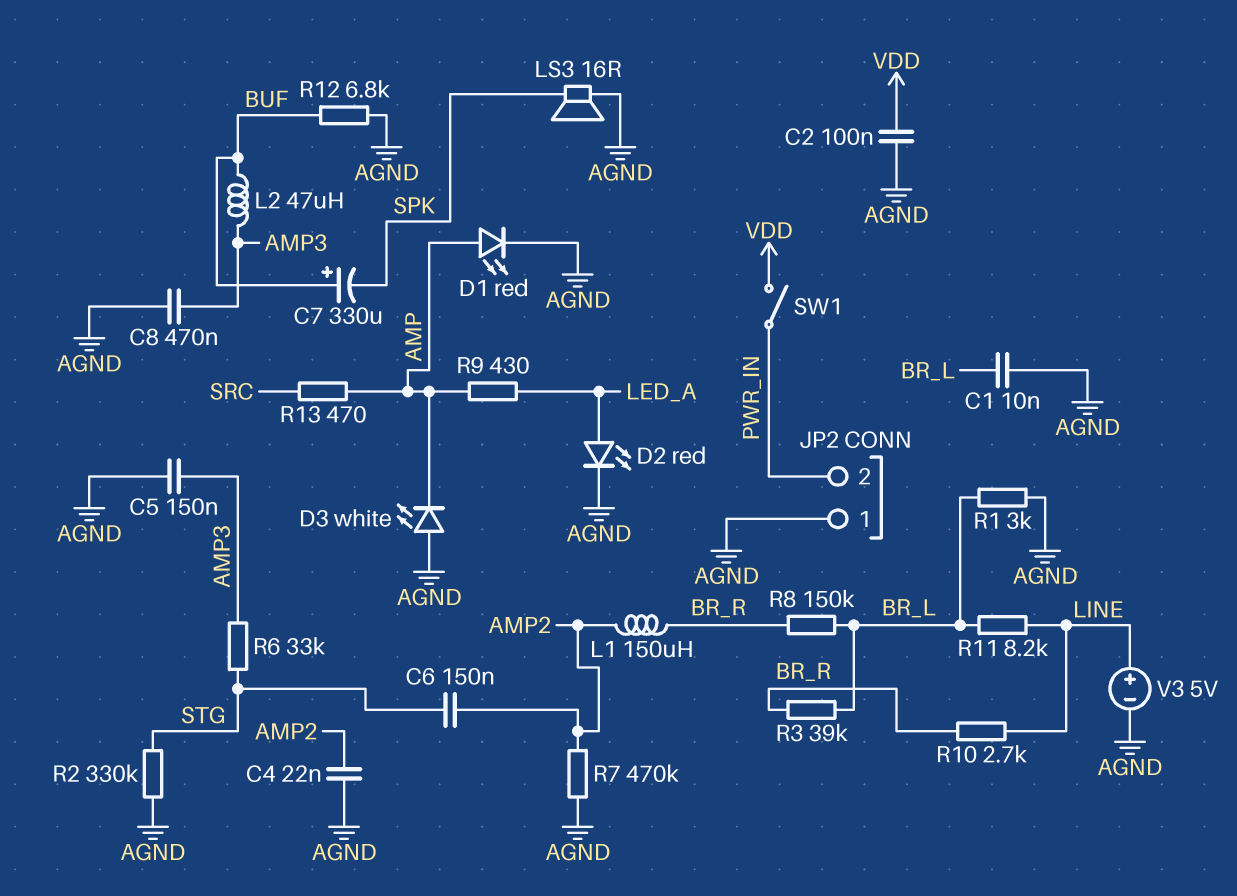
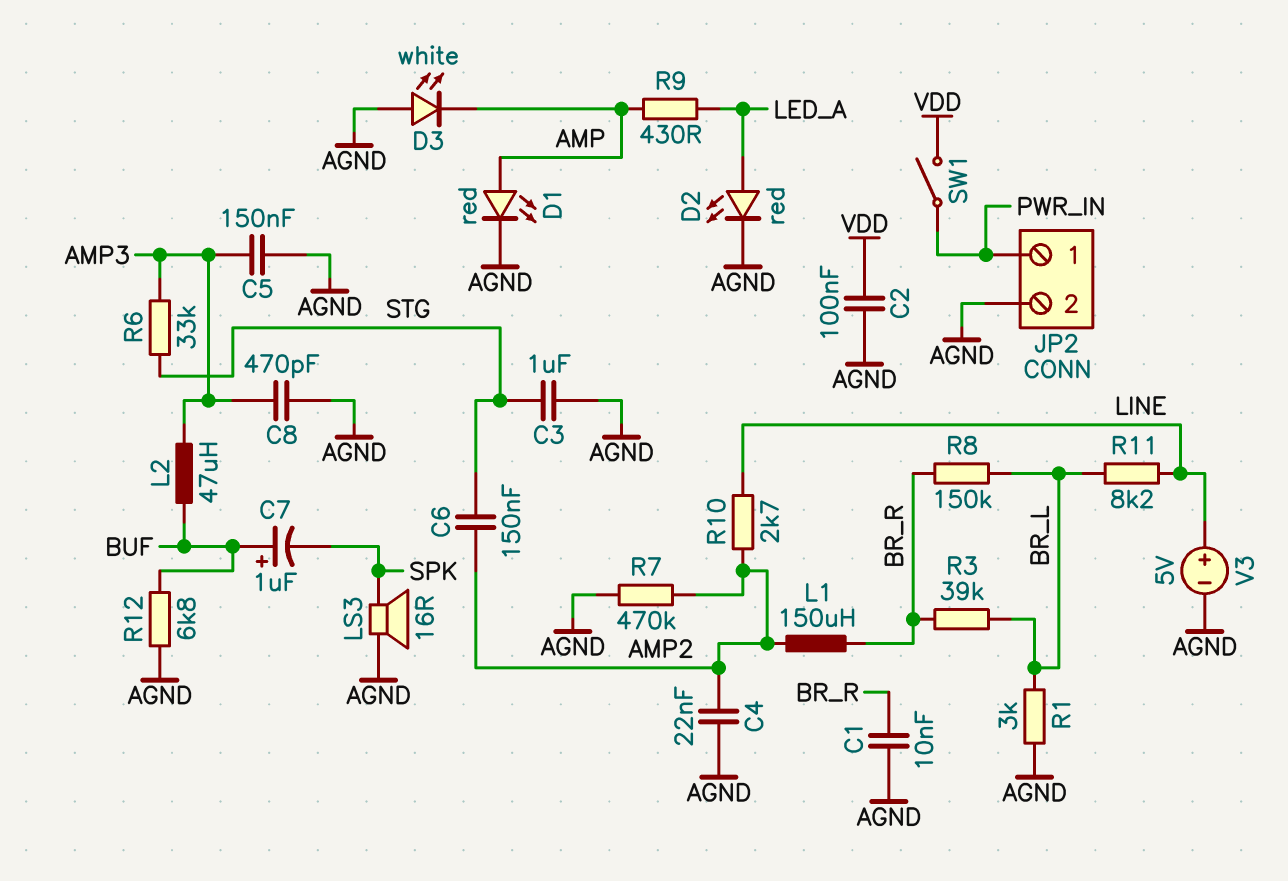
C1: 10nF (AGND, BR_L) -> 10nF (AGND, BR_R)
C3: none -> 1uF (AGND, STG)
C7: 330uF (plus BUF, minus SPK) -> 1uF (plus BUF, minus SPK)
C8: 470nF (AGND, AMP3) -> 470pF (AGND, AMP3)
JP2 pin 1: AGND -> PWR_IN
JP2 pin 2: PWR_IN -> AGND
R2: 330k (AGND, STG) -> none
R10: 2.7k (BR_R, LINE) -> 2.7k (AMP2, LINE)
R13: 470 (AMP, SRC) -> none

